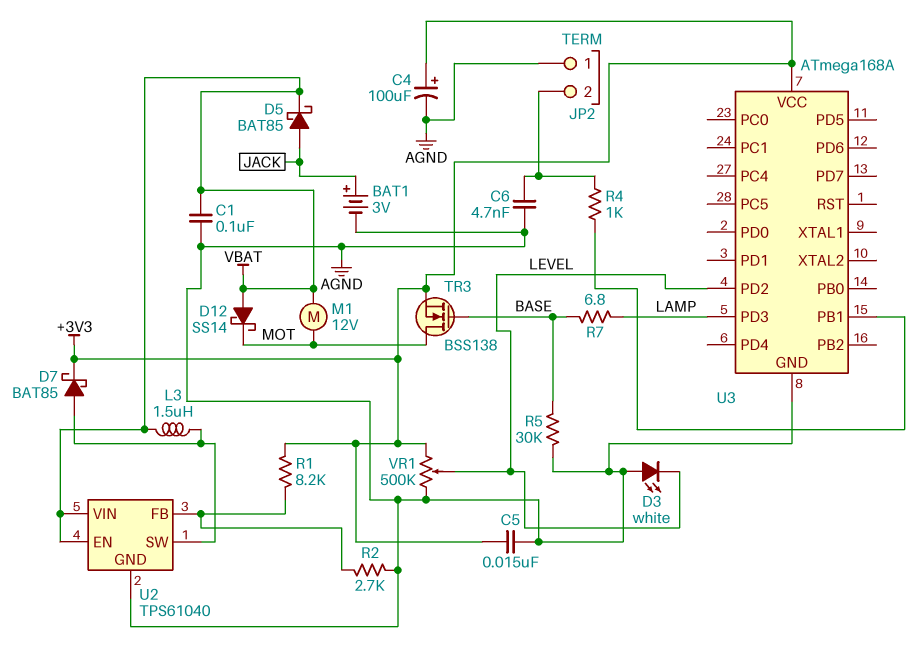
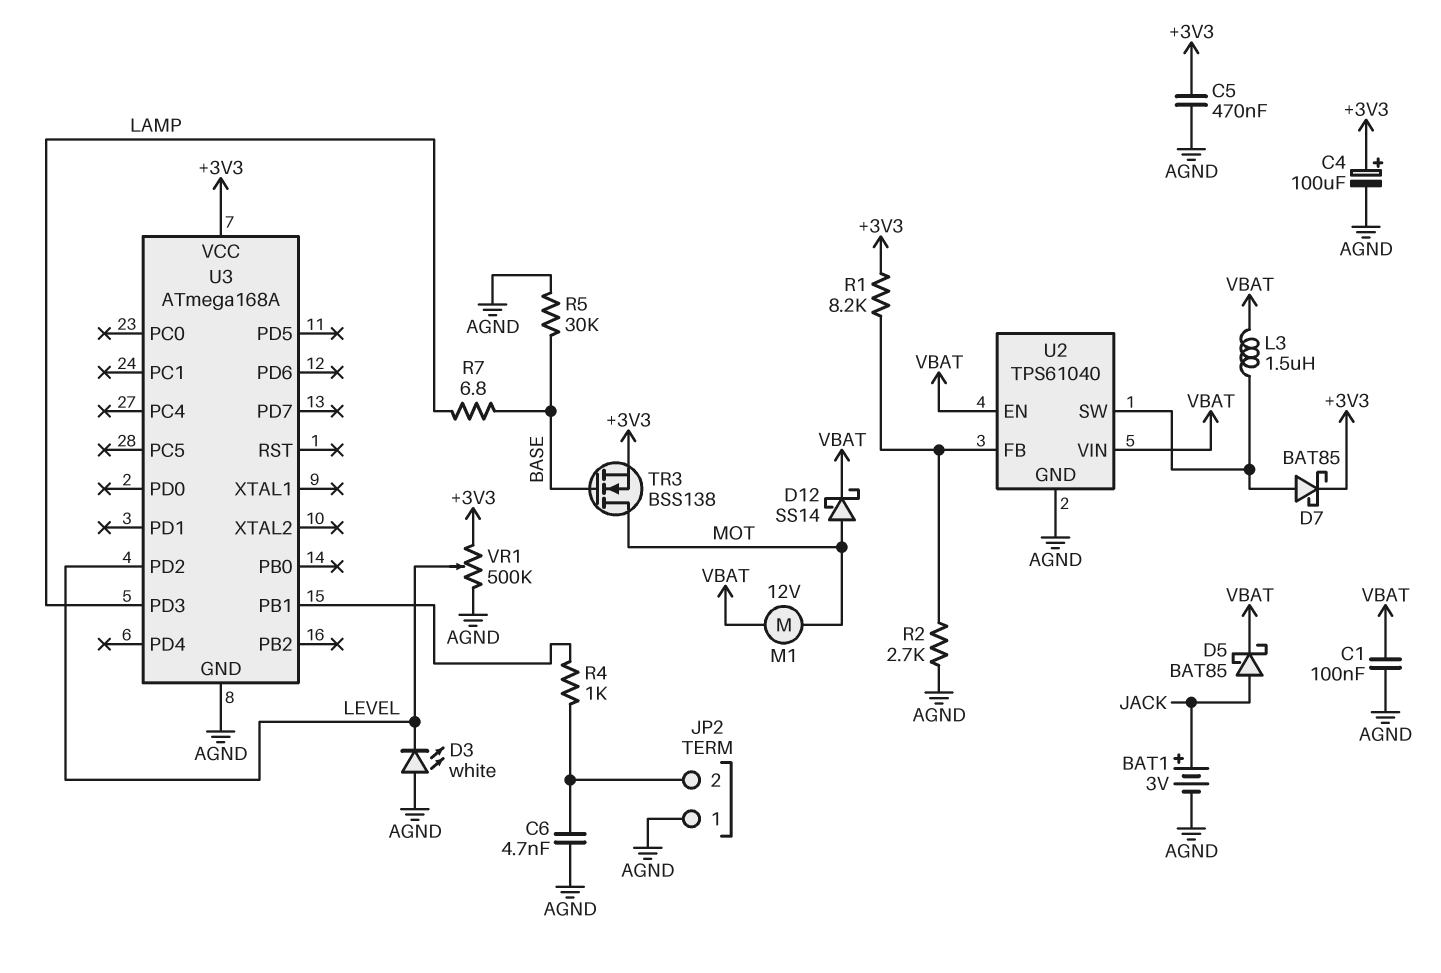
C5: 15nF (+3V3, AGND) -> 470nF (+3V3, AGND)
D12: schottky SS14 (A VBAT, K MOT) -> schottky SS14 (A MOT, K VBAT)

